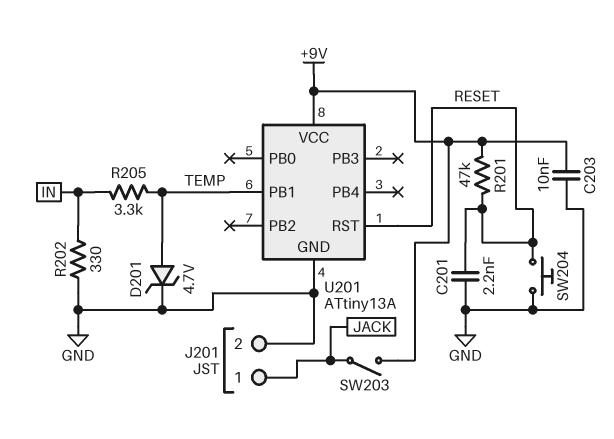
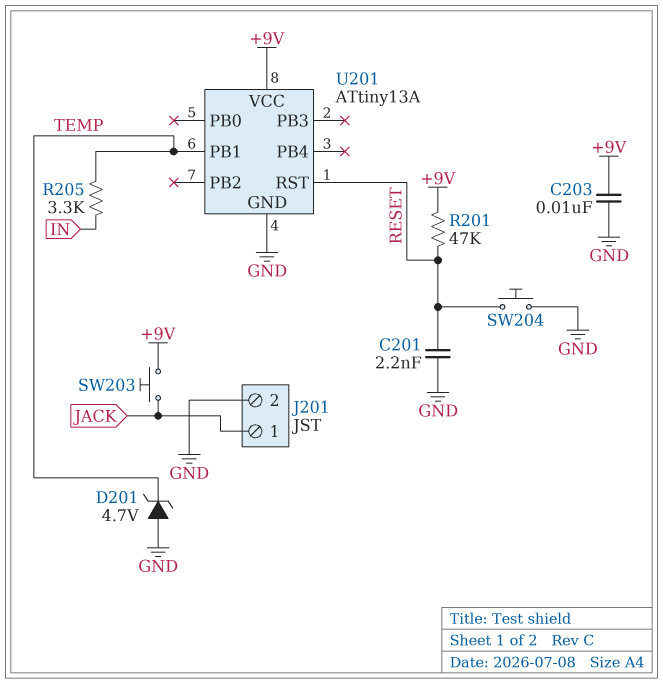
D201: zener 4.7V (A TEMP, K GND) -> zener 4.7V (A GND, K TEMP)
R202: 330 (GND, IN) -> none
SW203: switch (+9V, JACK) -> button (+9V, JACK)

